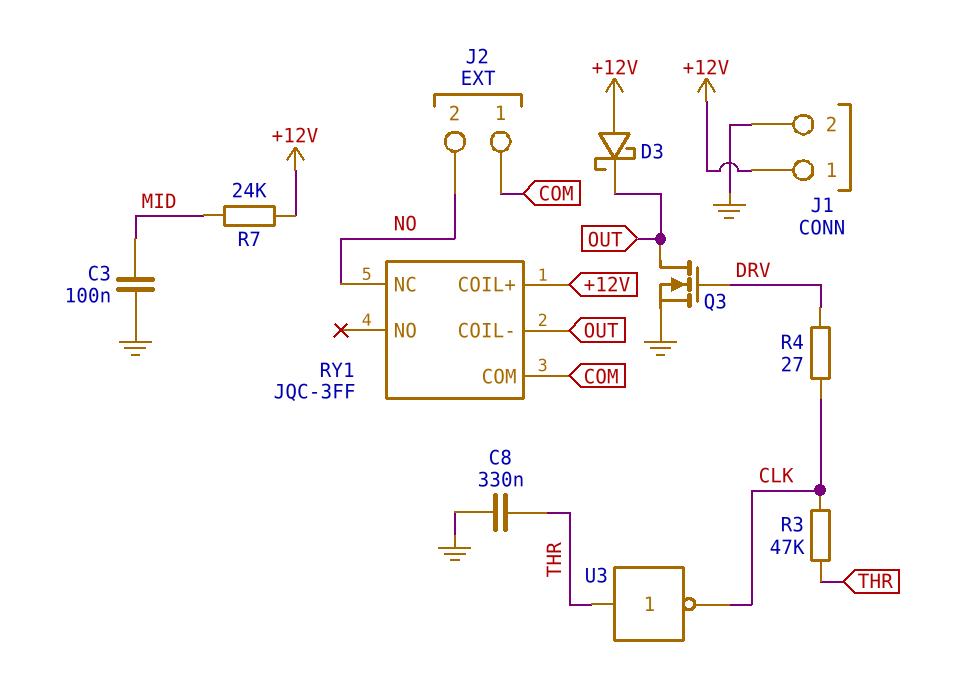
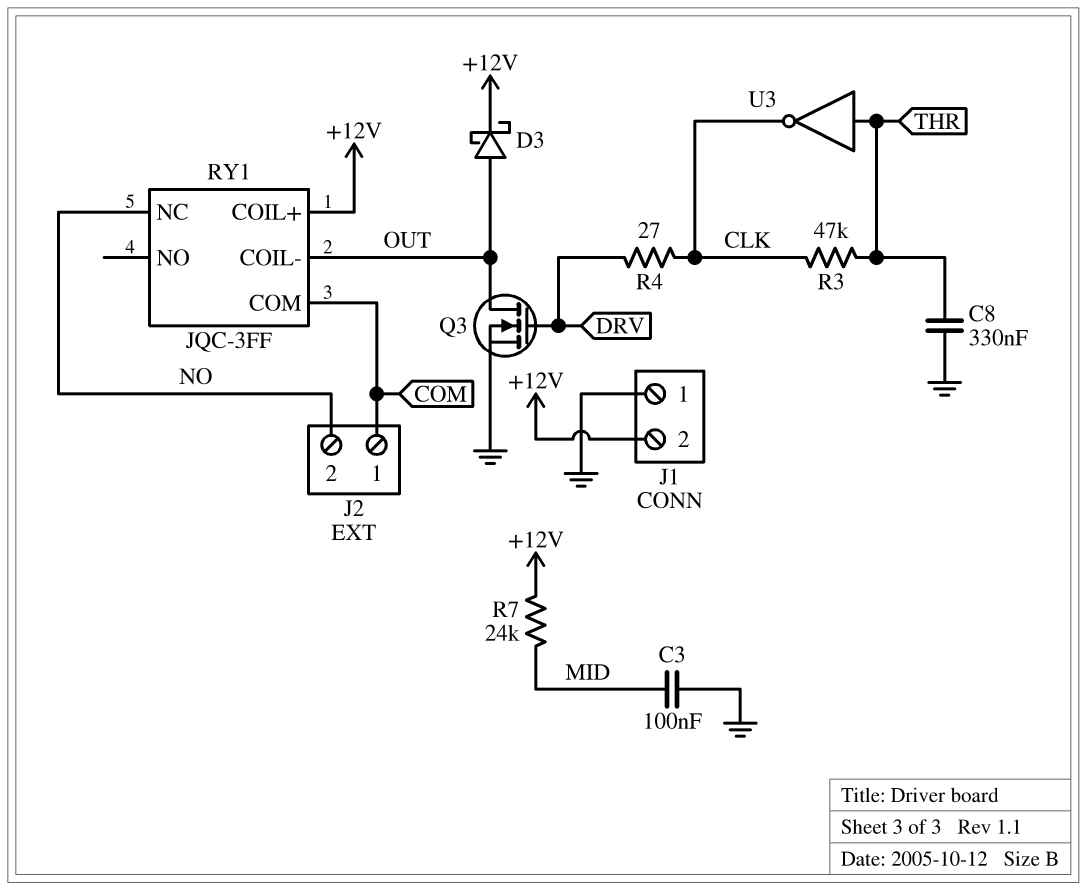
D3: schottky (A +12V, K OUT) -> schottky (A OUT, K +12V)
J1 pin 1: +12V -> GND
J1 pin 2: GND -> +12V

